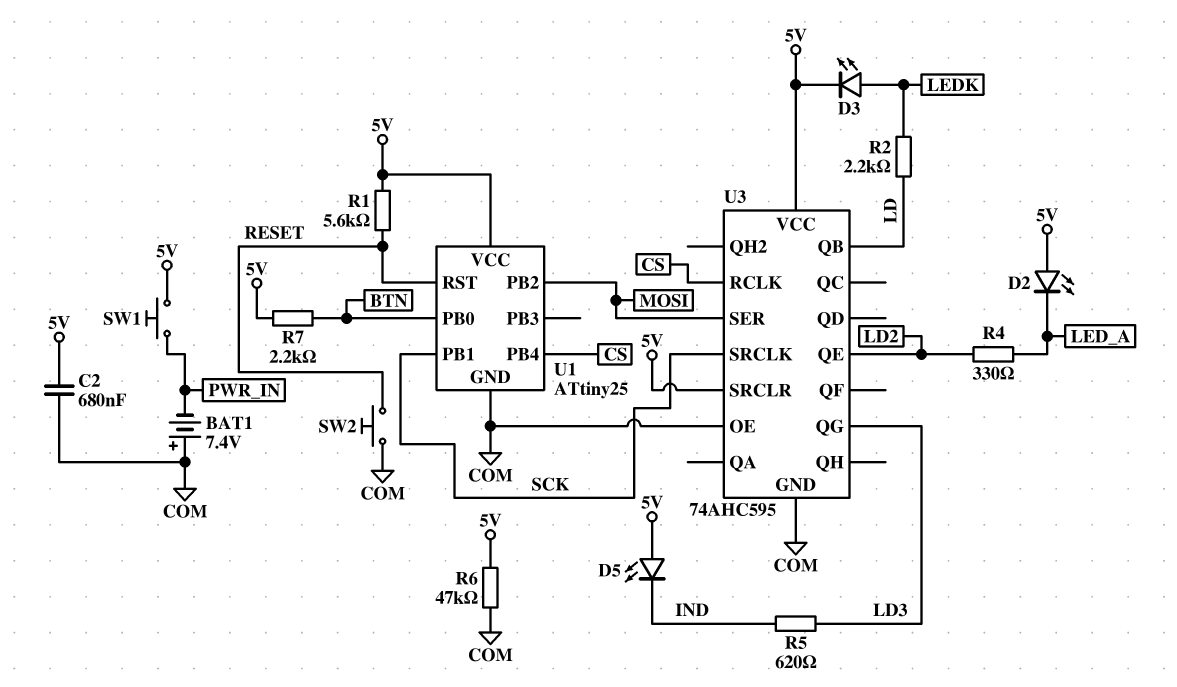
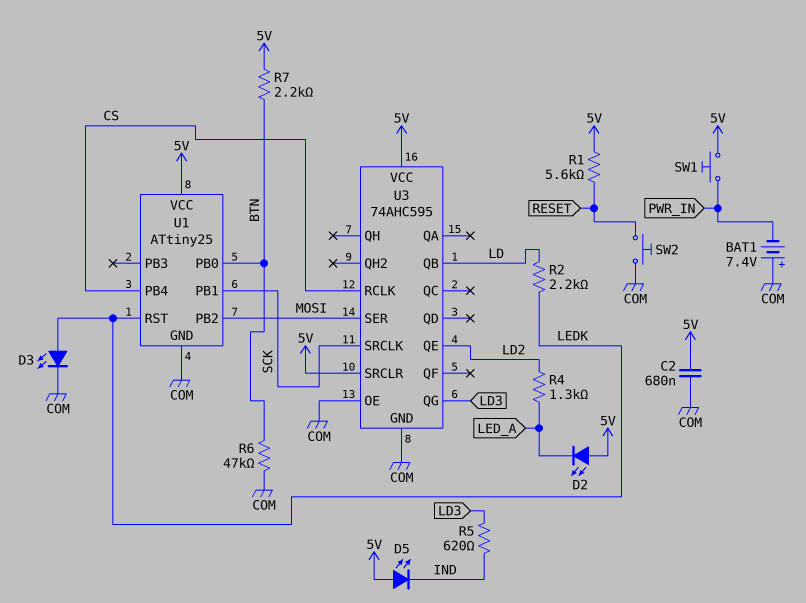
D3: LED (A LEDK, K 5V) -> LED (A LEDK, K COM)
R4: 330 (LD2, LED_A) -> 1.3k (LD2, LED_A)
R6: 47k (5V, COM) -> 47k (BTN, COM)
U1 pin RST: RESET -> LEDK

